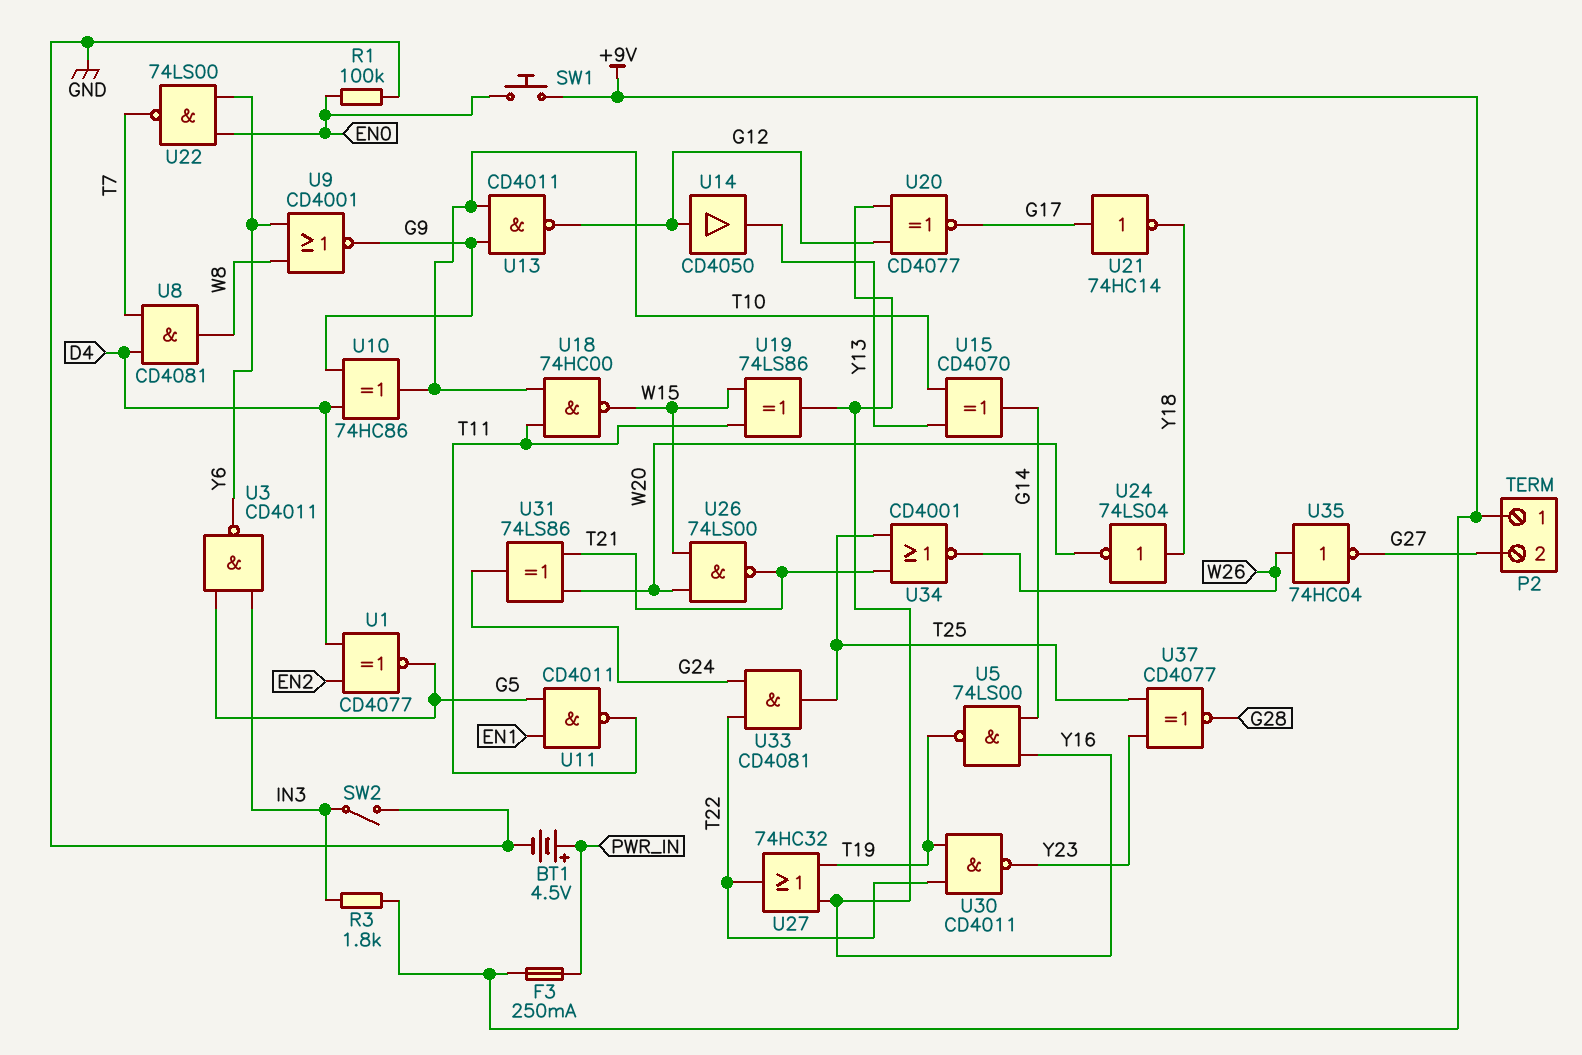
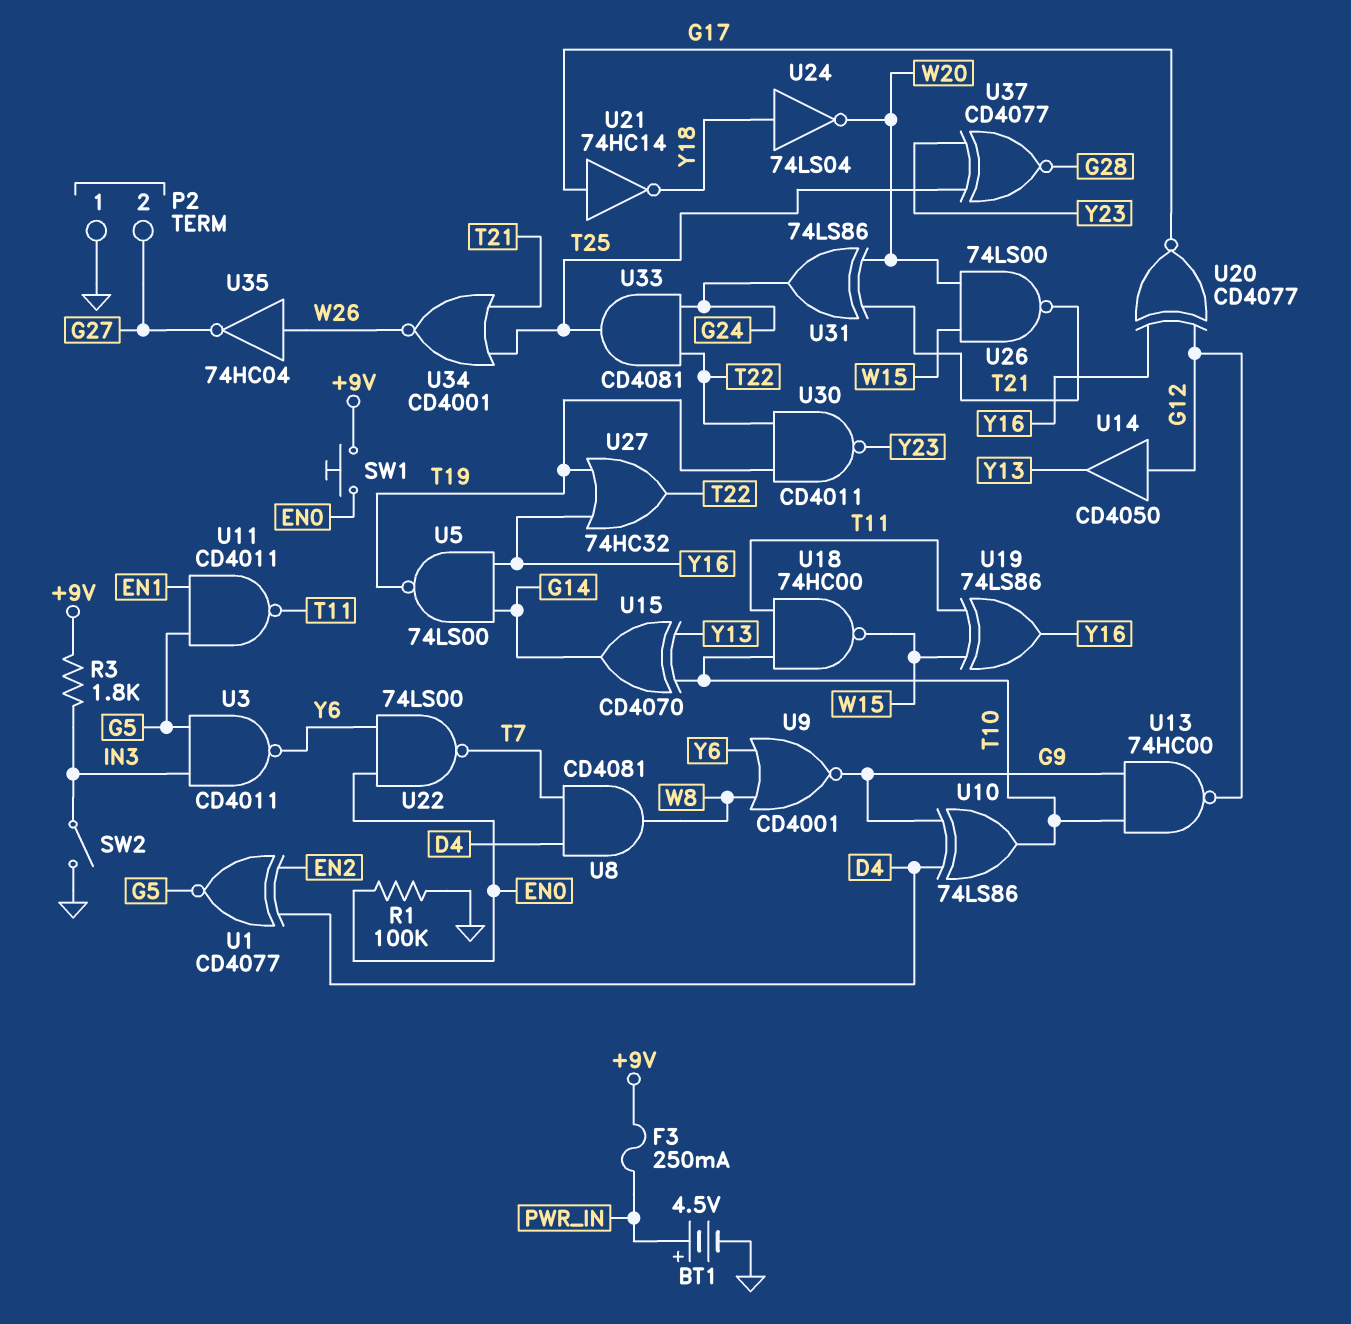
P2 pin 1: +9V -> GND
U10: XOR 74HC86 (in D4, in G9, out T10) -> XOR 74LS86 (in D4, in G9, out T10)
U13: NAND CD4011 (in G9, in T10, out G12) -> NAND 74HC00 (in G9, in T10, out G12)

